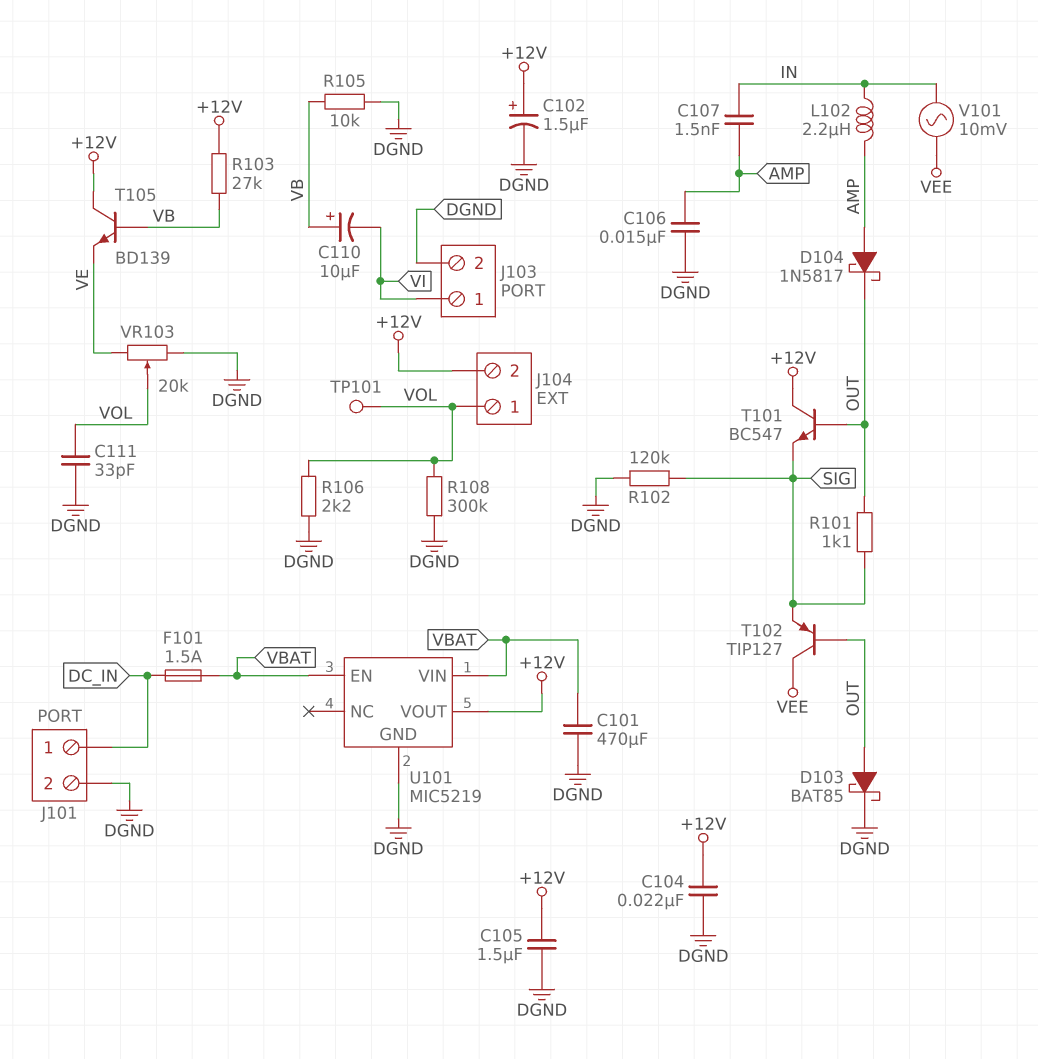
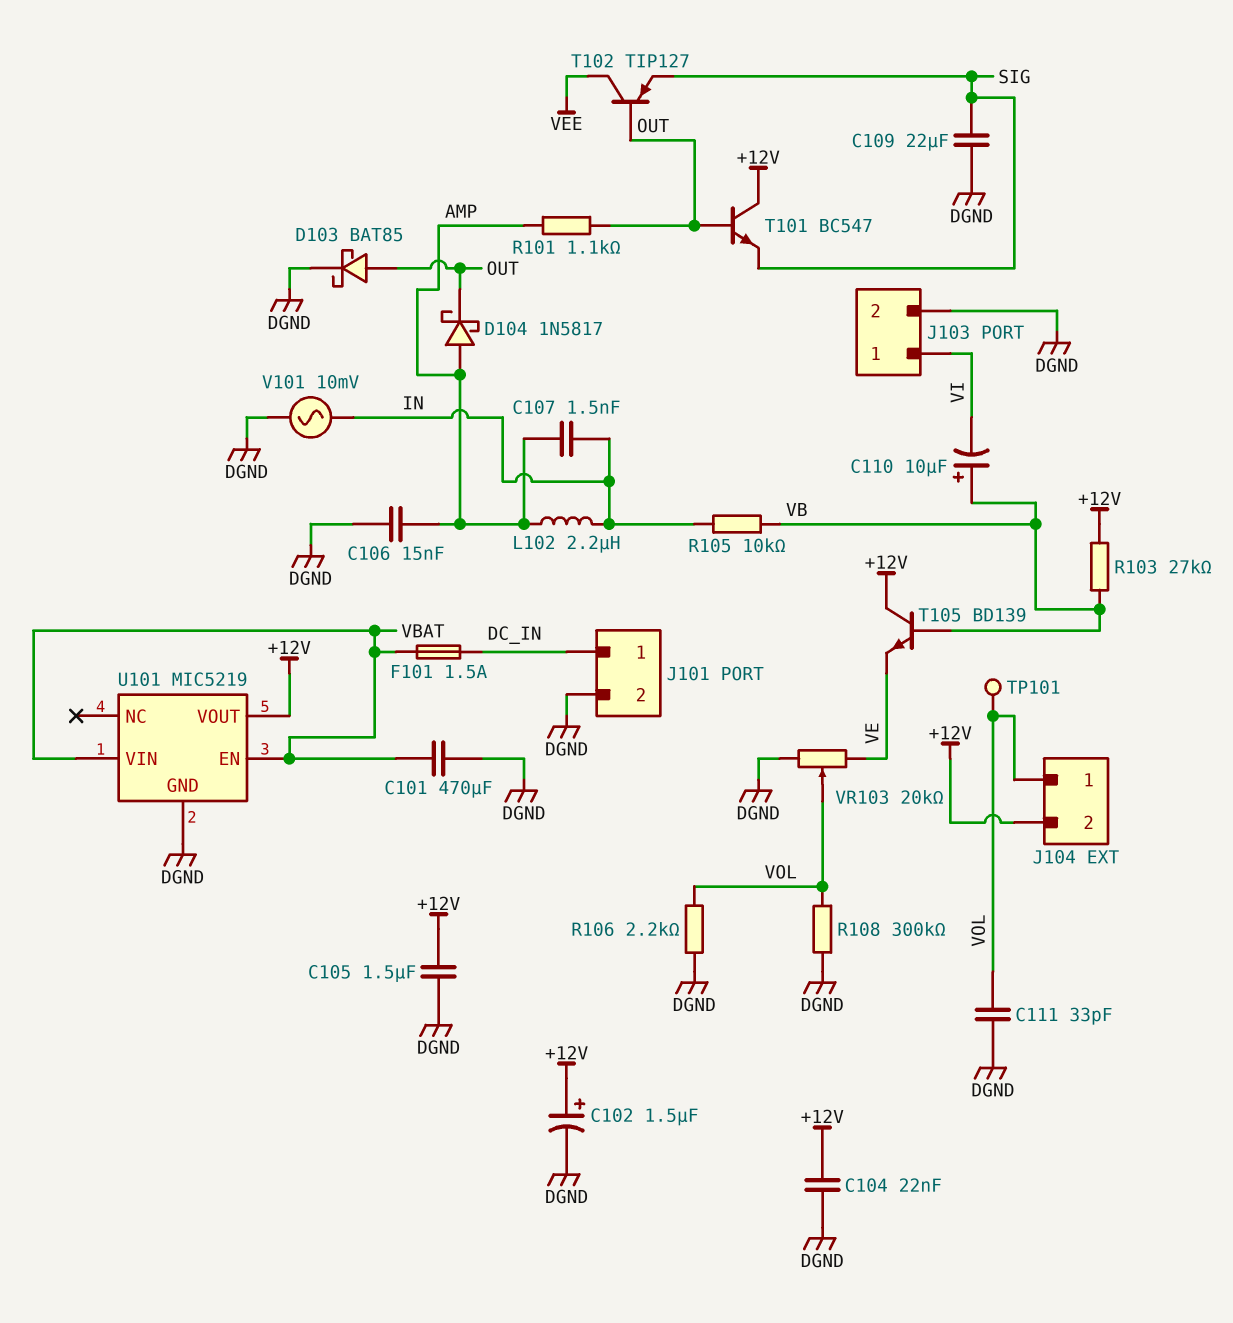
C109: none -> 22uF (DGND, SIG)
R101: 1.1k (OUT, SIG) -> 1.1k (AMP, OUT)
R102: 120k (DGND, SIG) -> none
R105: 10k (DGND, VB) -> 10k (IN, VB)
V101: AC 10mV (IN, VEE) -> AC 10mV (DGND, IN)

